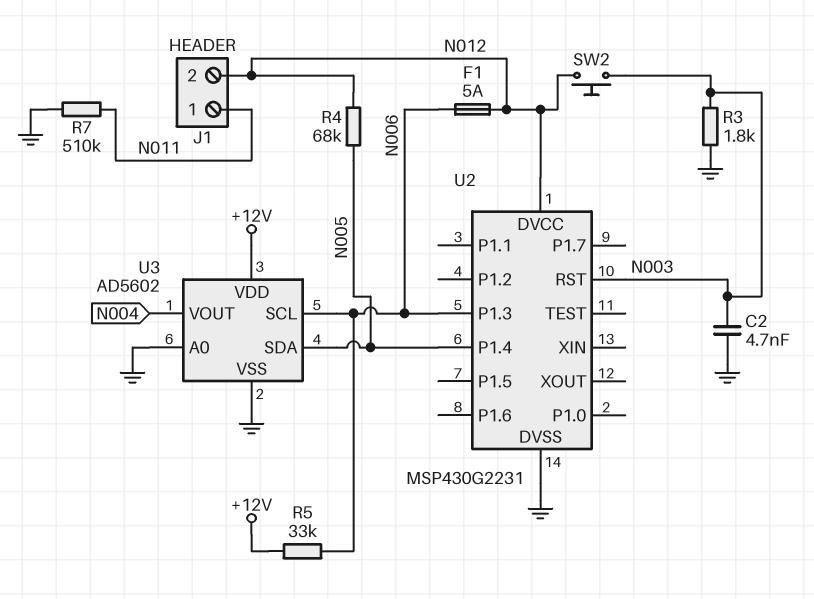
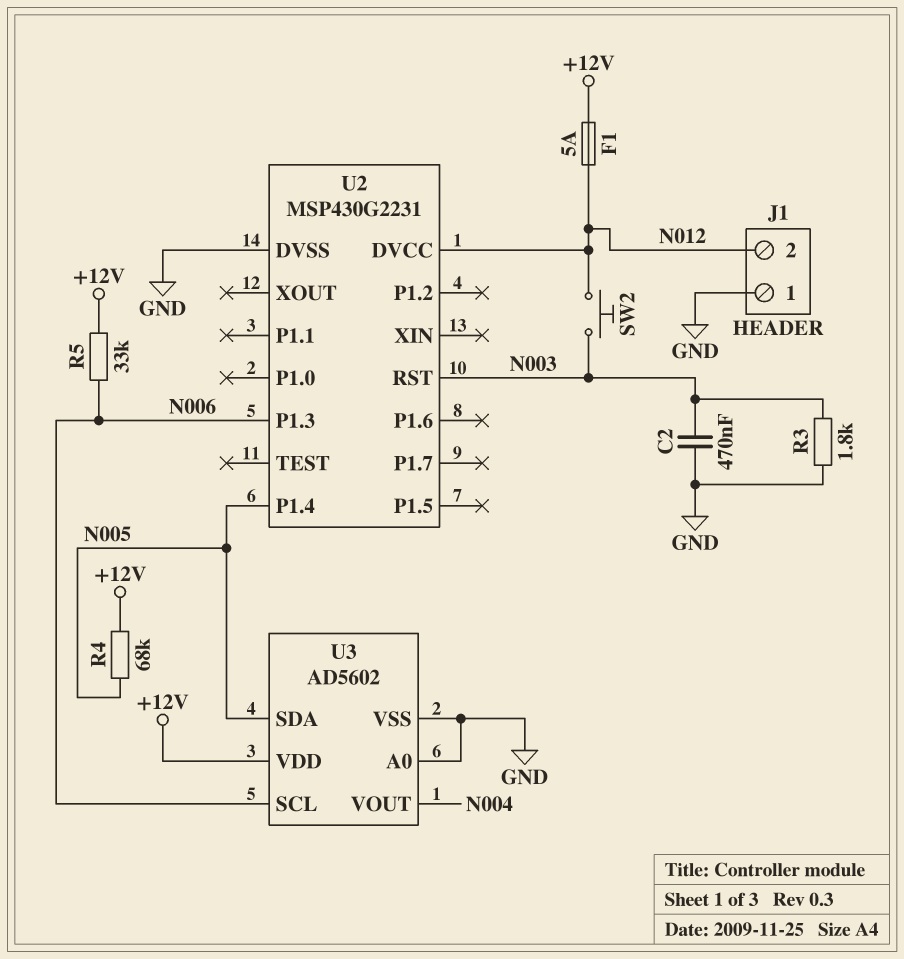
C2: 4.7nF (GND, N003) -> 470nF (GND, N003)
F1: 5A (N006, N012) -> 5A (+12V, N012)
J1 pin 1: N011 -> GND
R4: 68k (N005, N012) -> 68k (+12V, N005)
R7: 510k (GND, N011) -> none

